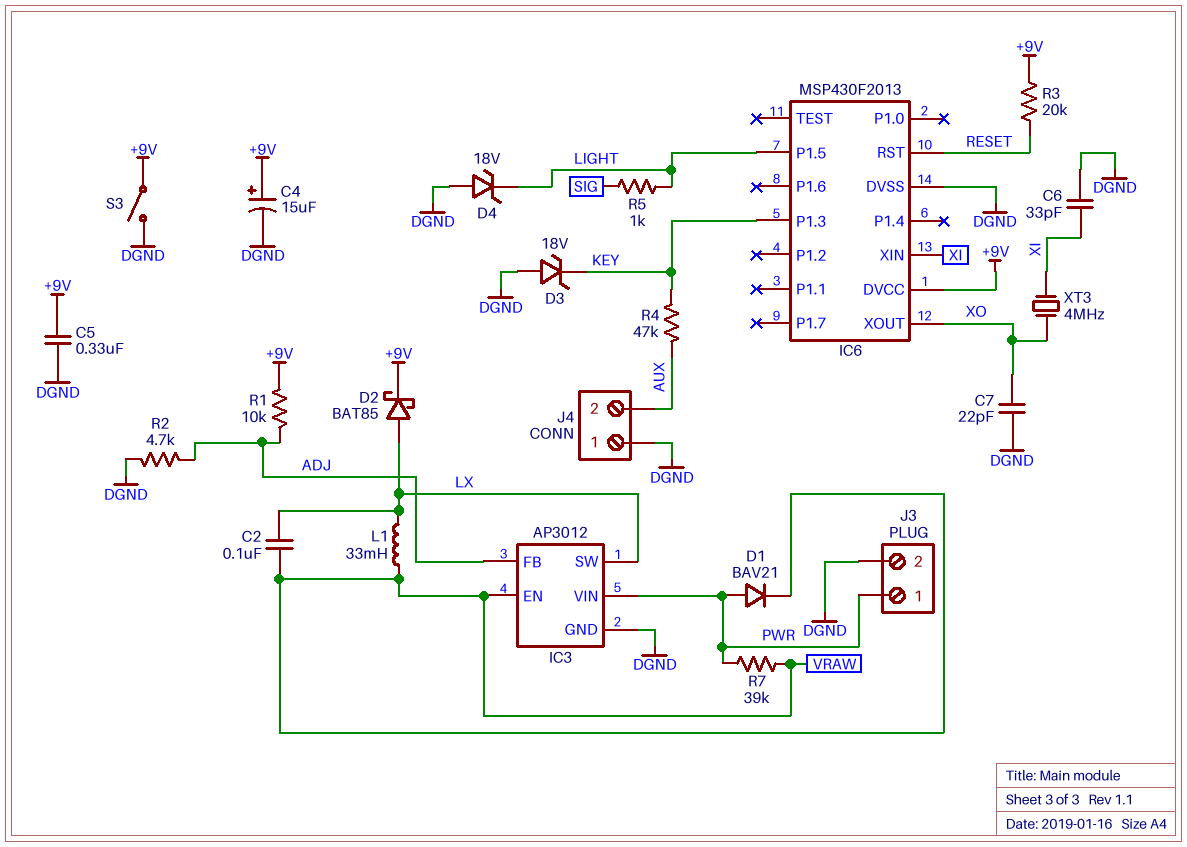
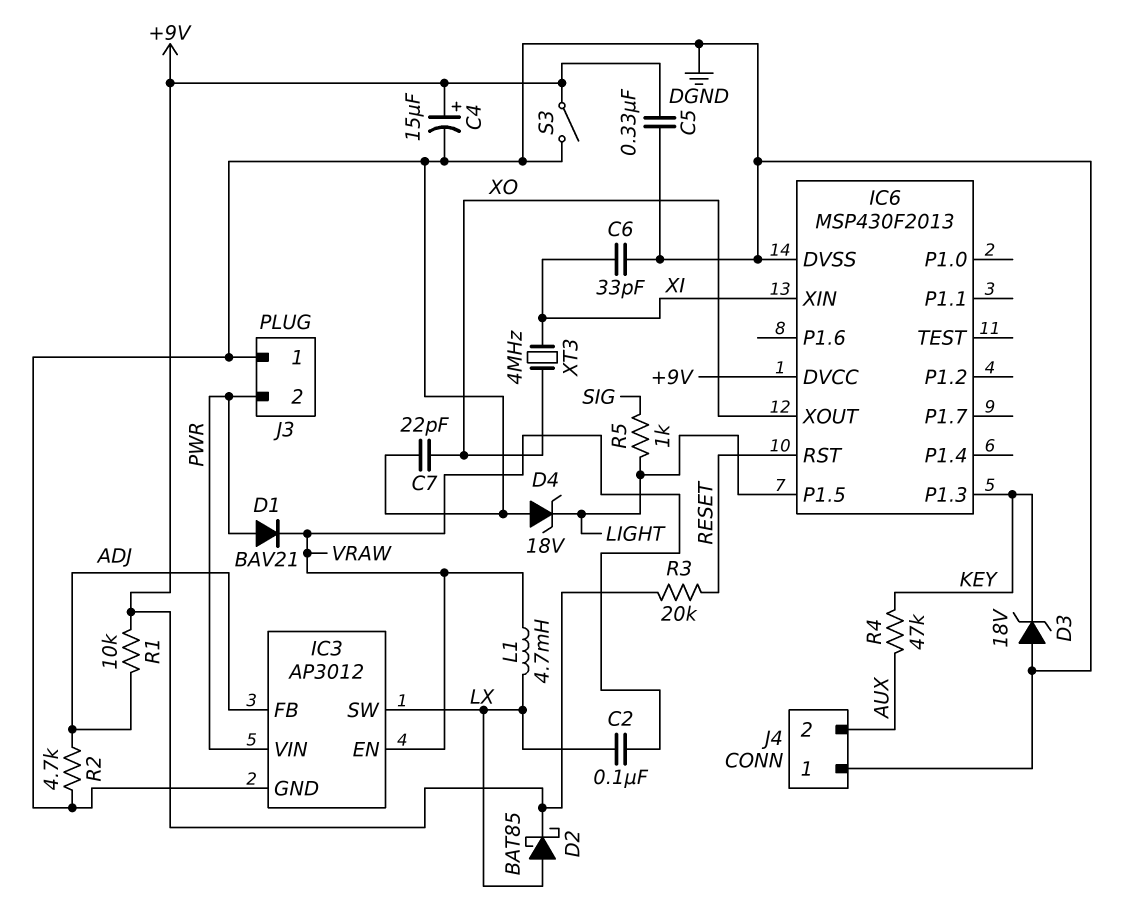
J3 pin 1: PWR -> DGND
J3 pin 2: DGND -> PWR
L1: 33mH (LX, VRAW) -> 4.7mH (LX, VRAW)
R7: 39k (PWR, VRAW) -> none

